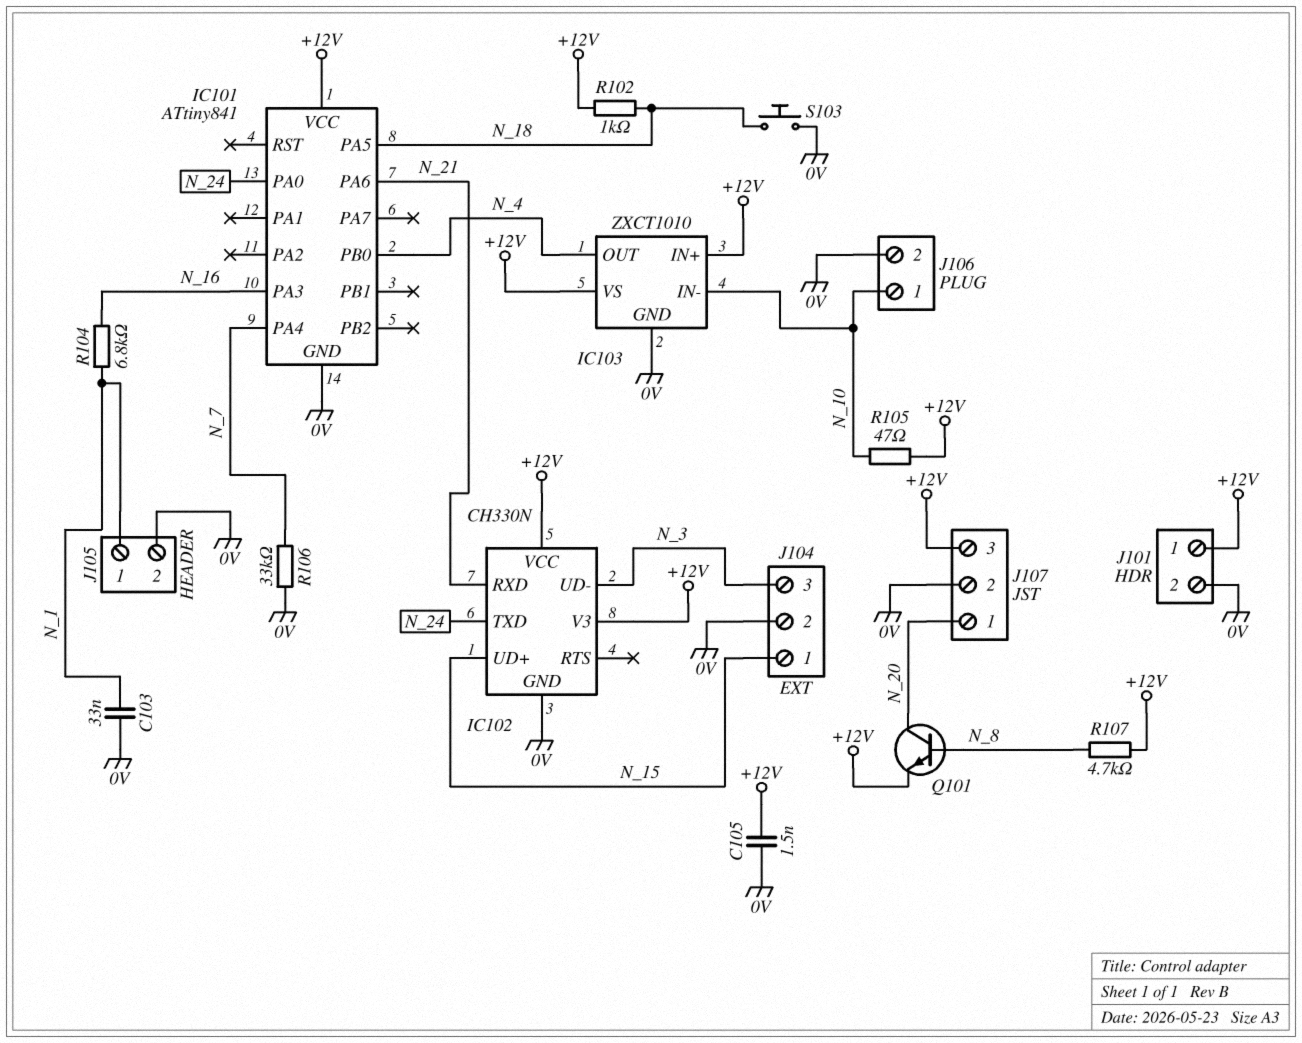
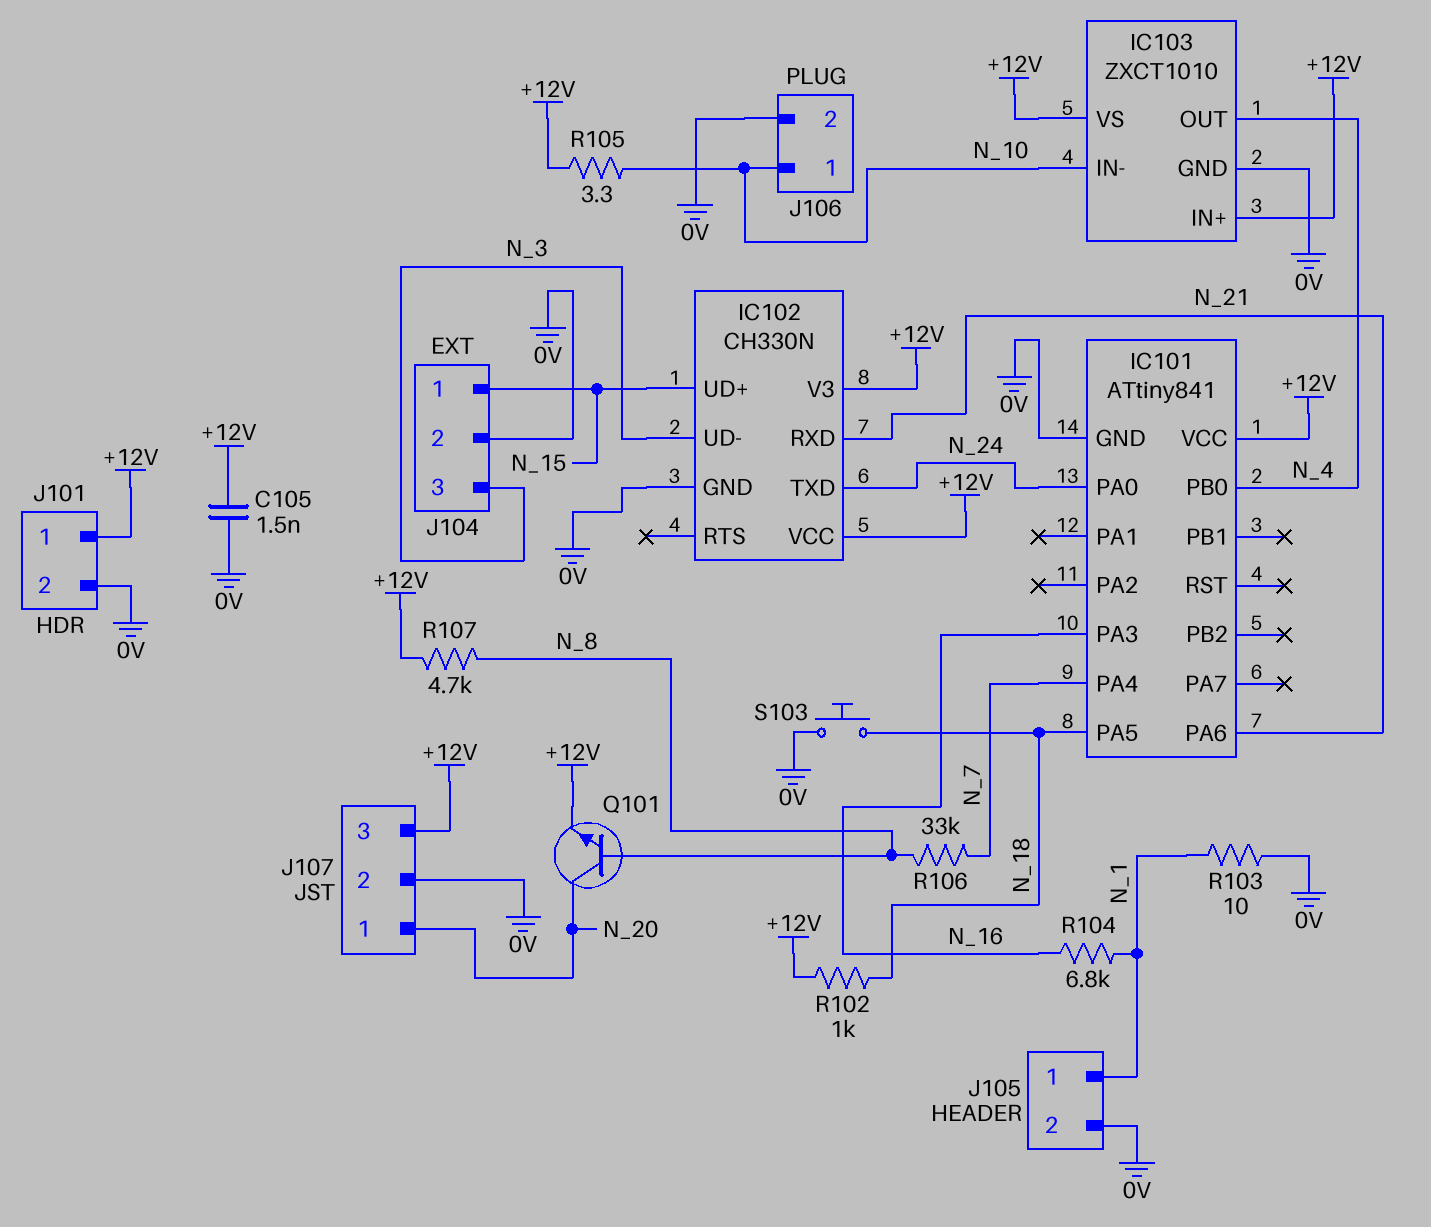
C103: 33nF (0V, N_1) -> none
R103: none -> 10 (0V, N_1)
R105: 47 (+12V, N_10) -> 3.3 (+12V, N_10)
R106: 33k (0V, N_7) -> 33k (N_7, N_8)

